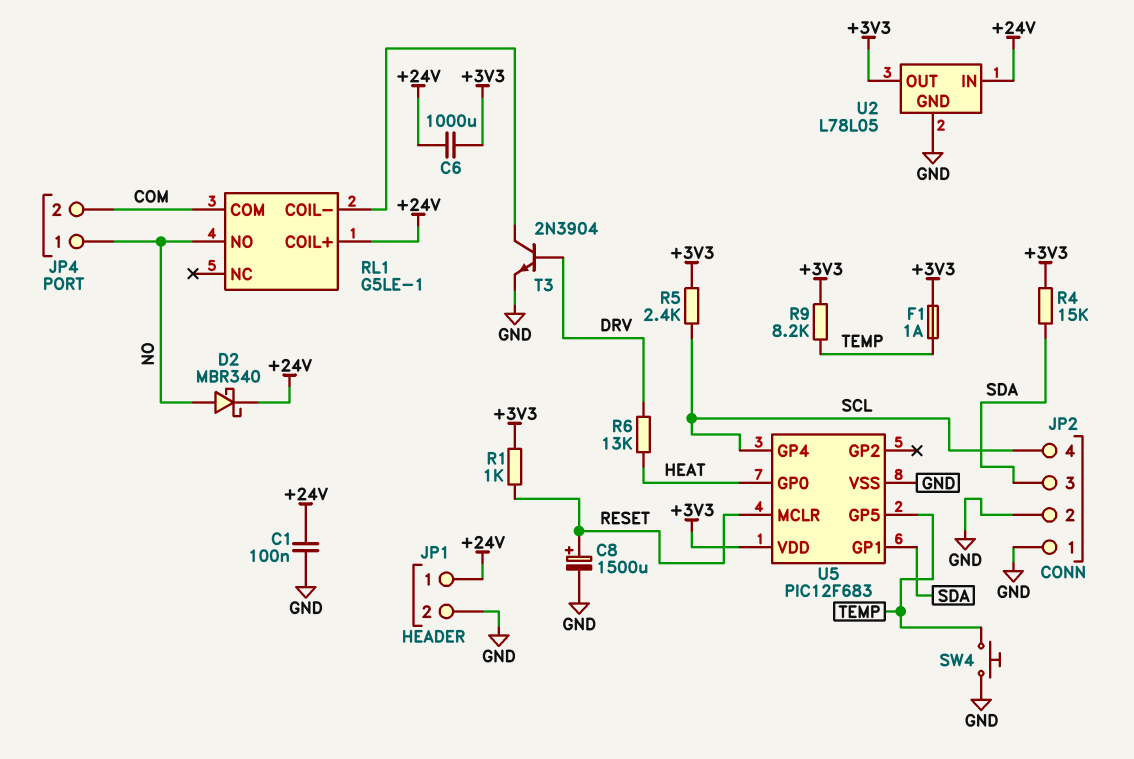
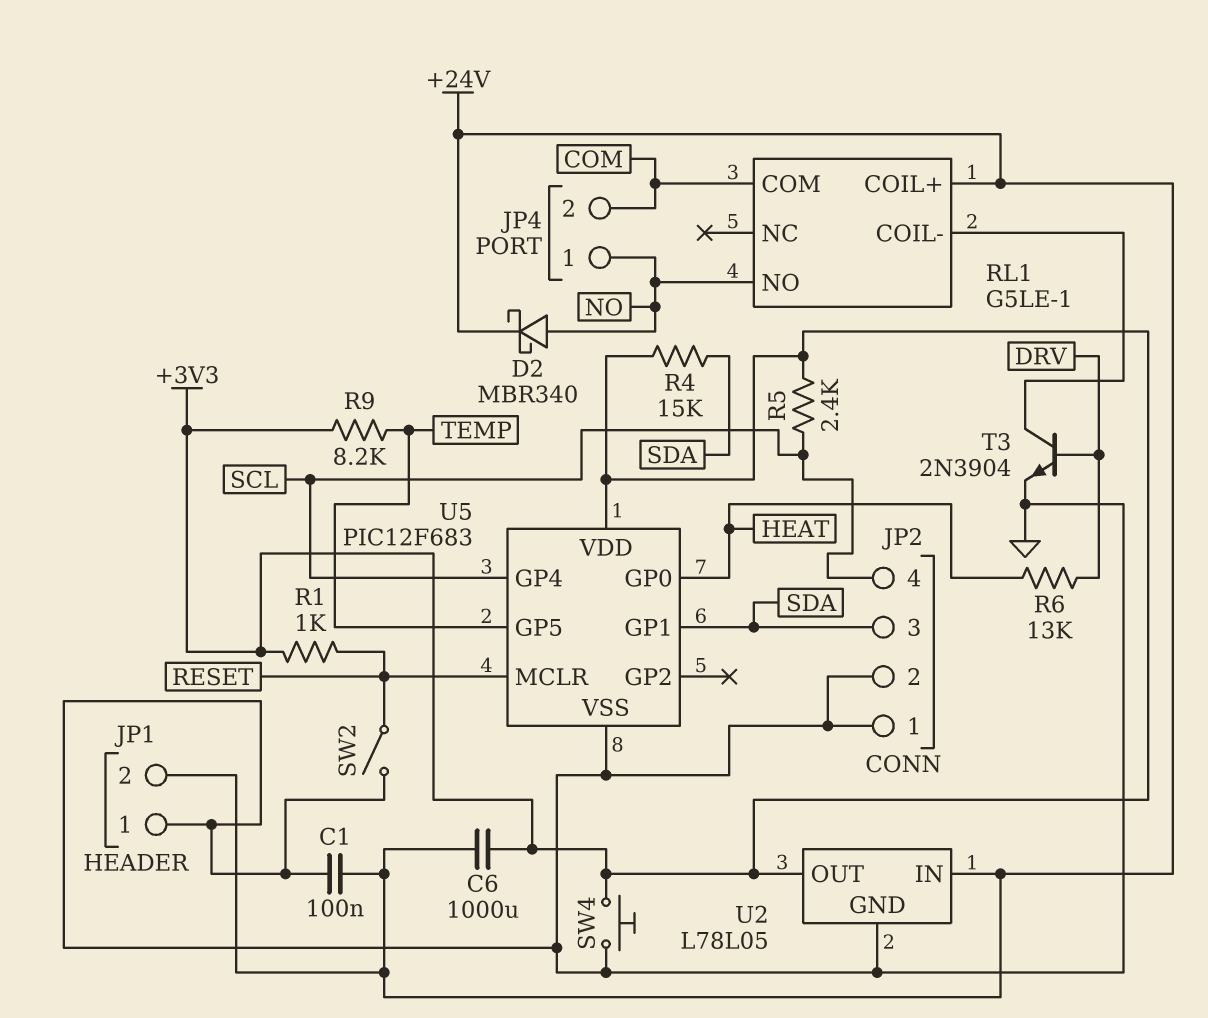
C8: 1500uF (plus RESET, minus GND) -> none
F1: 1A (+3V3, TEMP) -> none
JP1 pin 1: +24V -> GND
JP1 pin 2: GND -> +24V
SW2: none -> switch (GND, RESET)
SW4: button (GND, TEMP) -> button (+3V3, GND)

